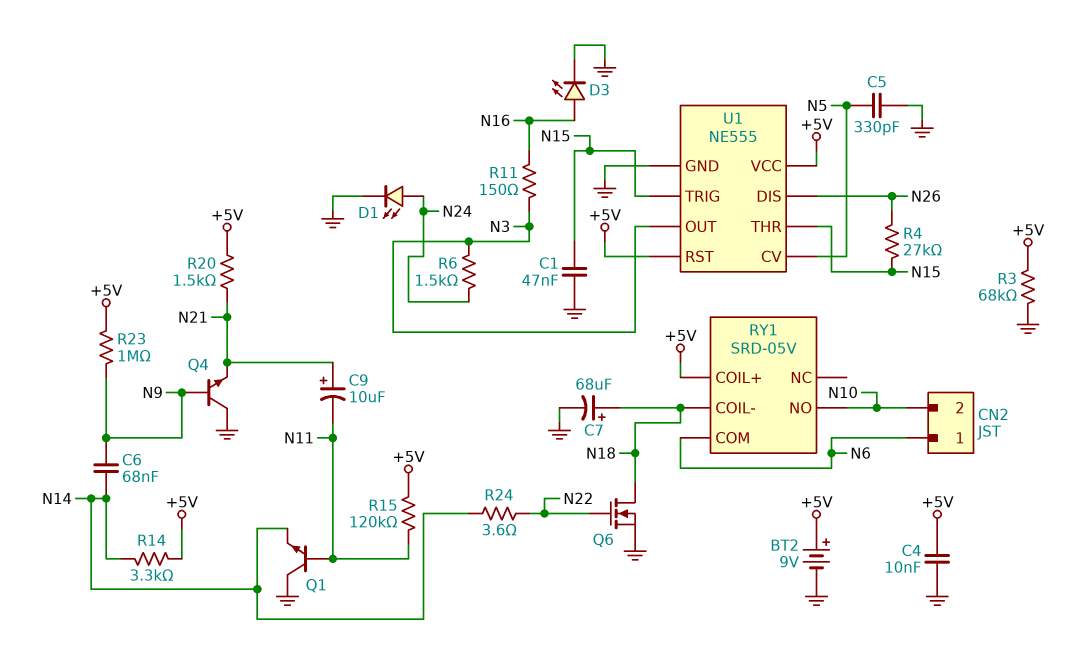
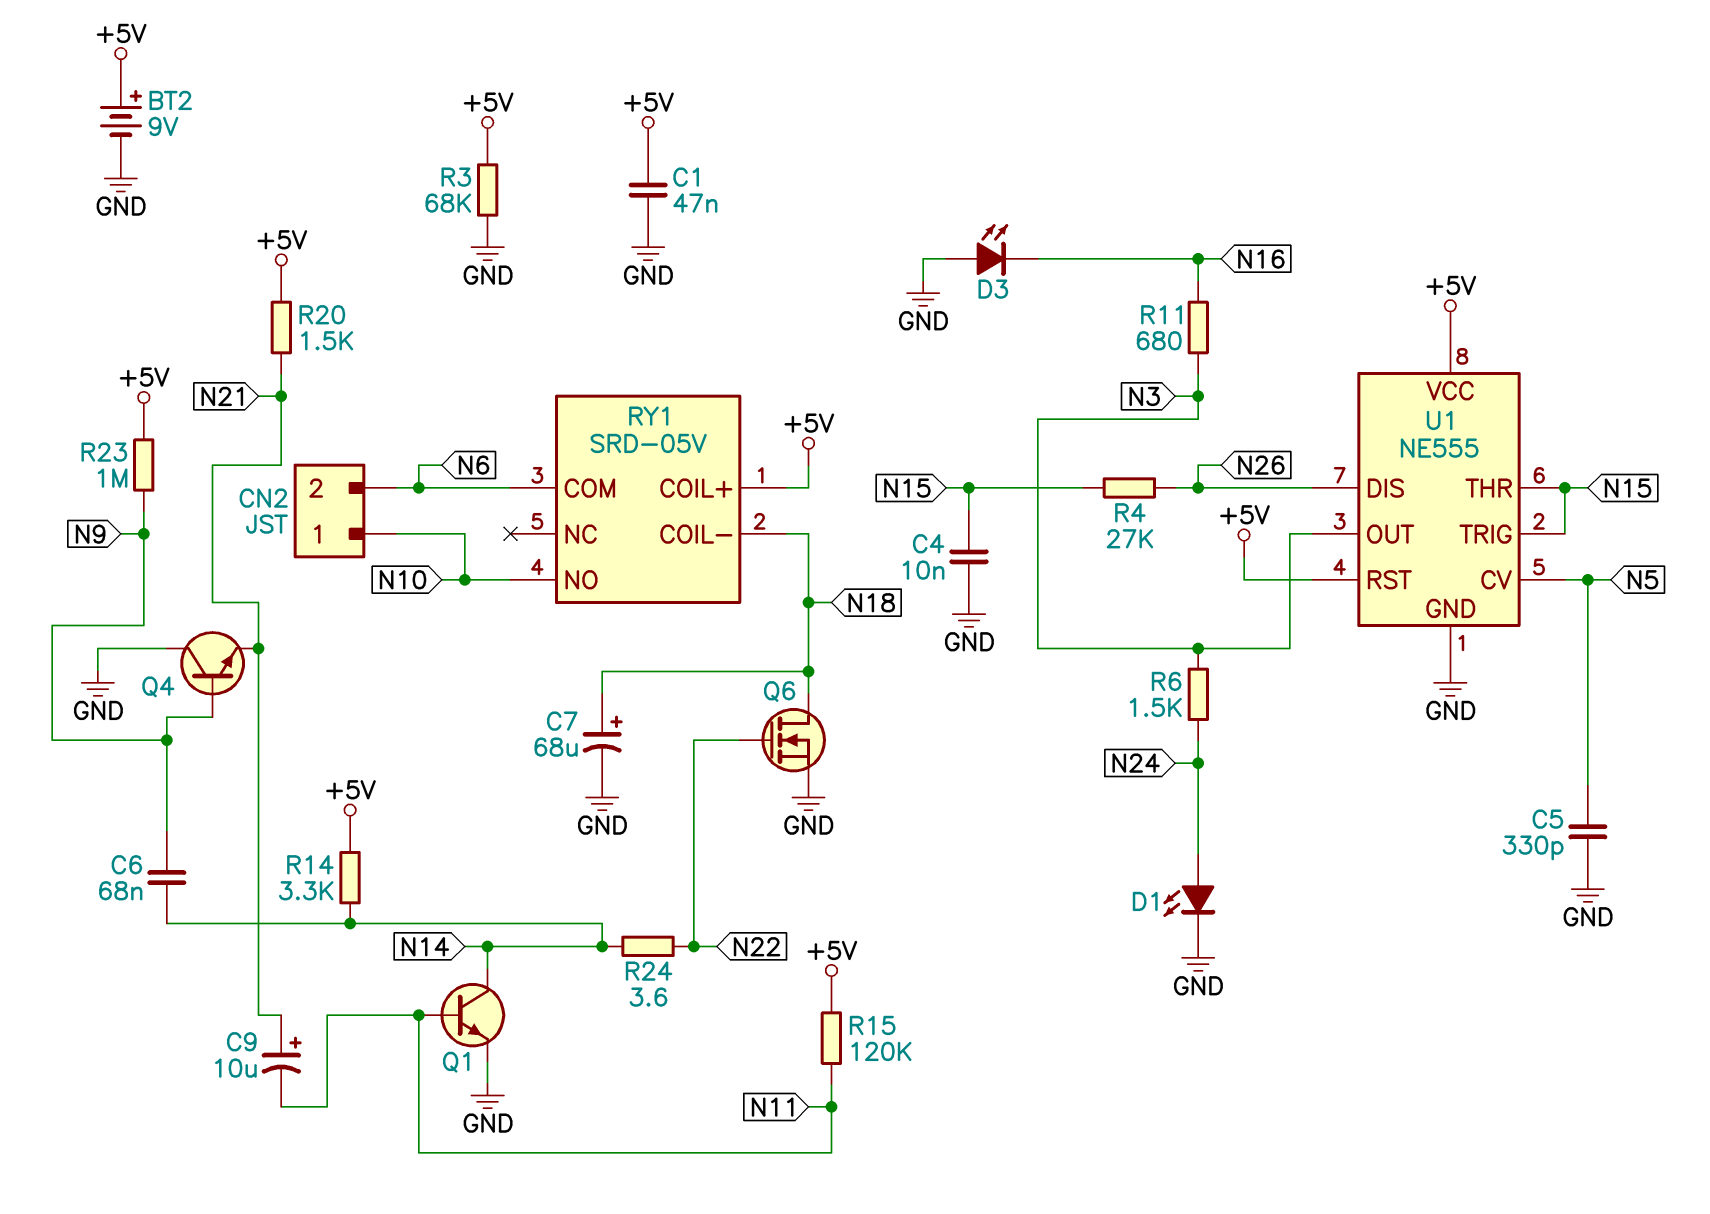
C1: 47nF (GND, N15) -> 47nF (+5V, GND)
C4: 10nF (+5V, GND) -> 10nF (GND, N15)
CN2 pin 1: N6 -> N10
CN2 pin 2: N10 -> N6
D3: LED (A N16, K GND) -> LED (A GND, K N16)
Q1: NPN (B N11, C GND, E N14) -> NPN (B N11, C N14, E GND)
R11: 150 (N3, N16) -> 680 (N3, N16)

